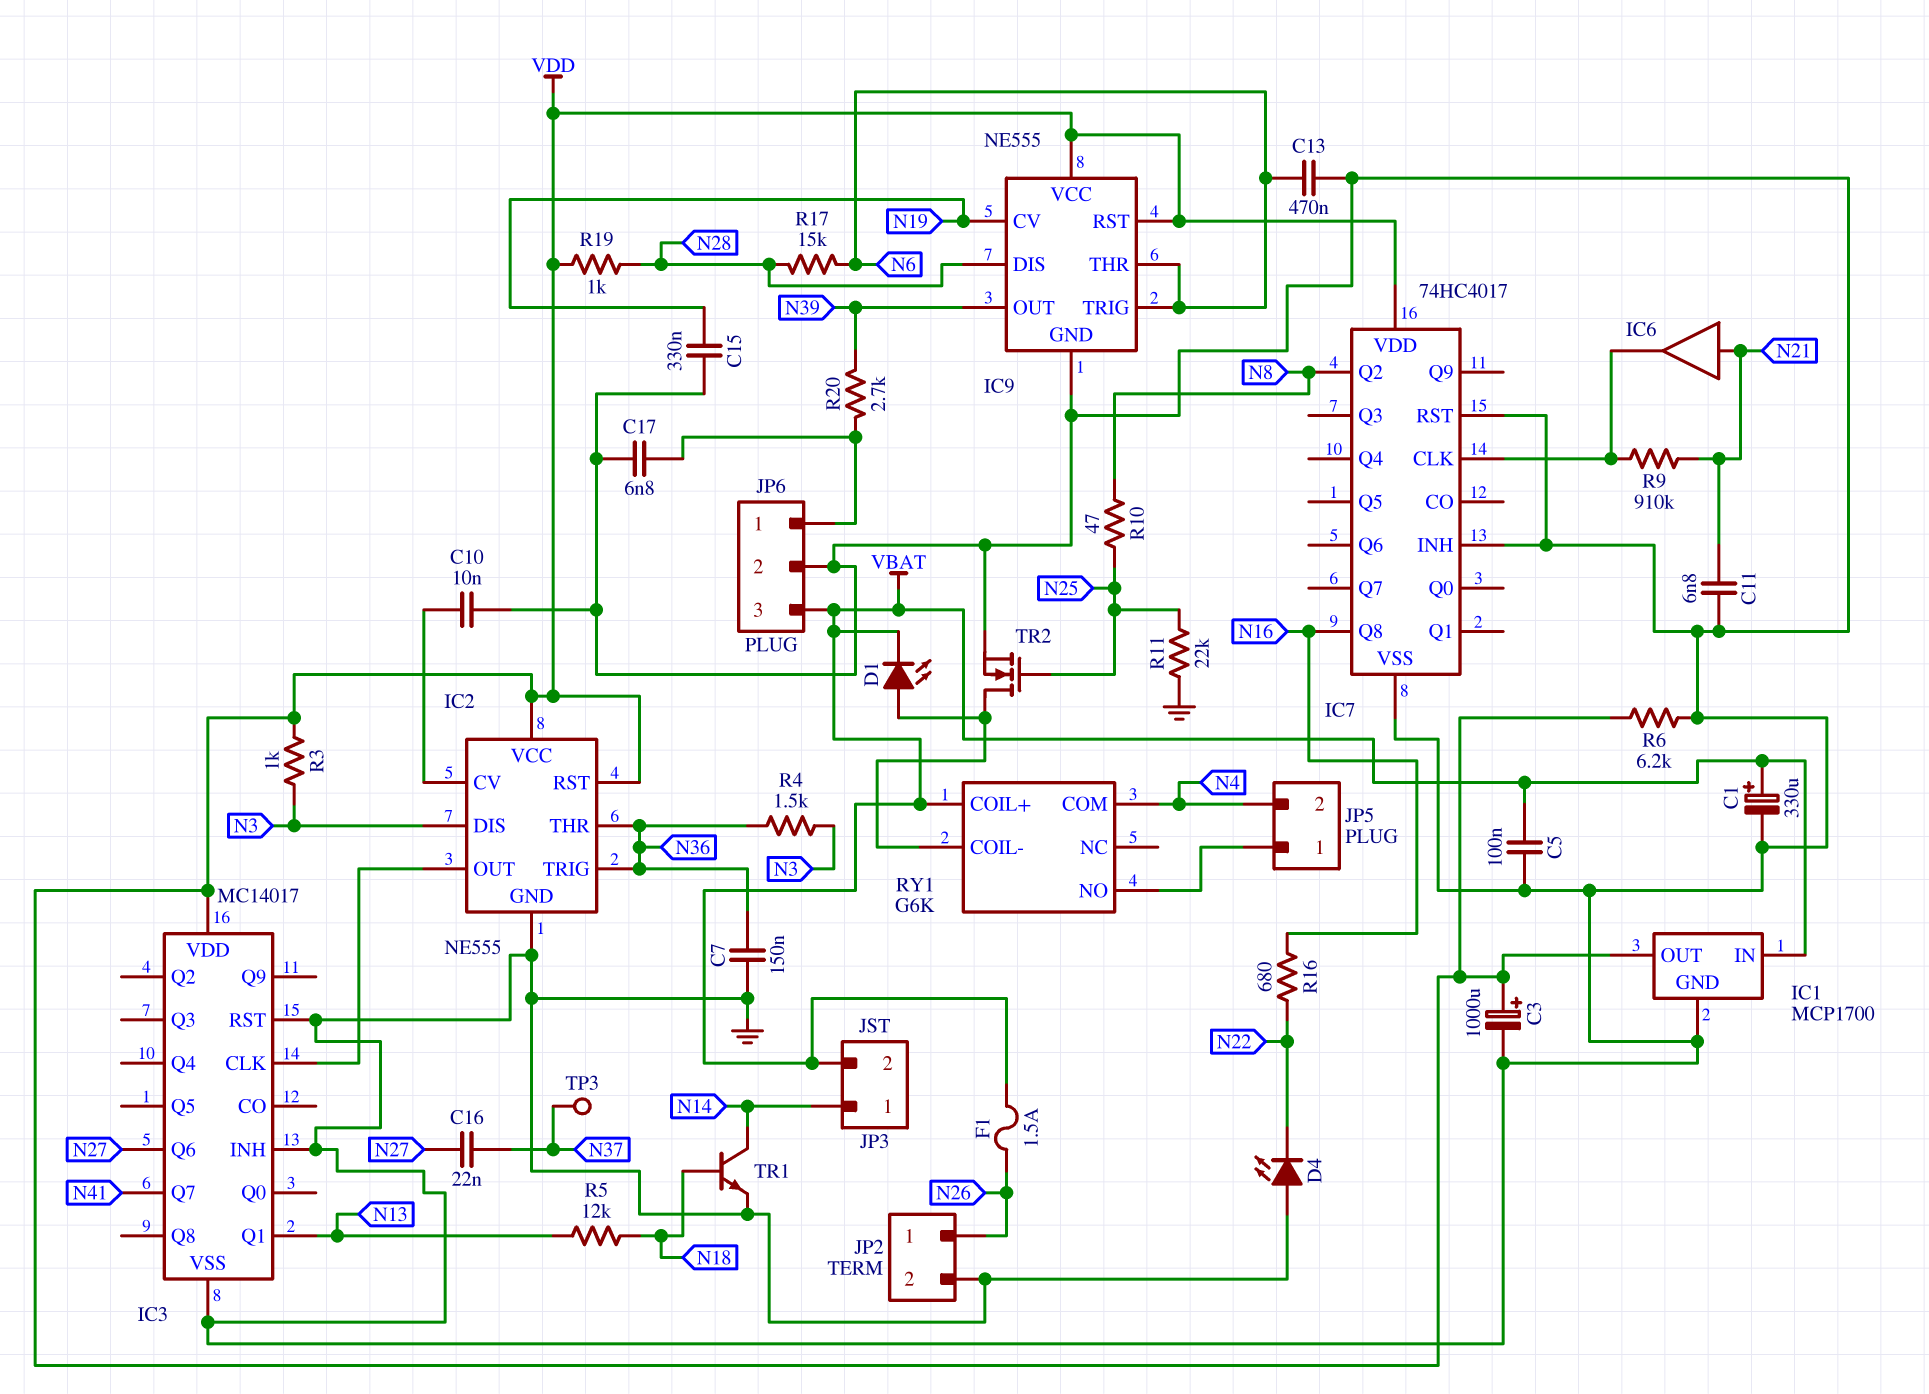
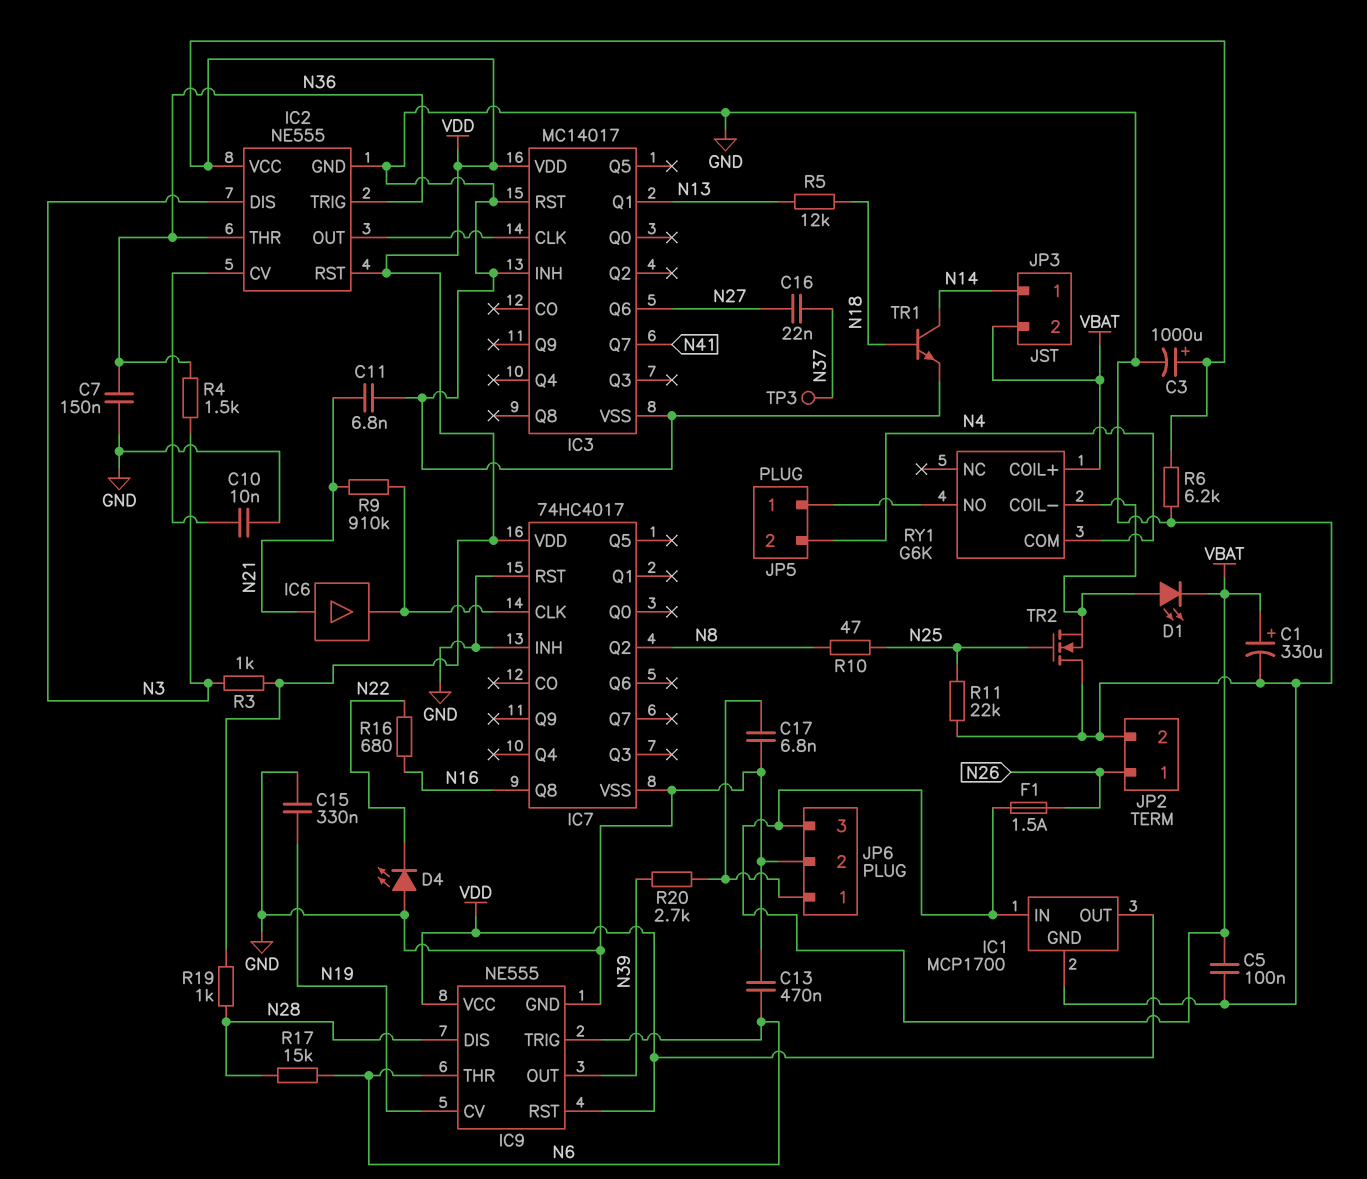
TR2: NMOS (G N25, D RY1/COIL-, S GND) -> NMOS (G N25, D GND, S RY1/COIL-)

